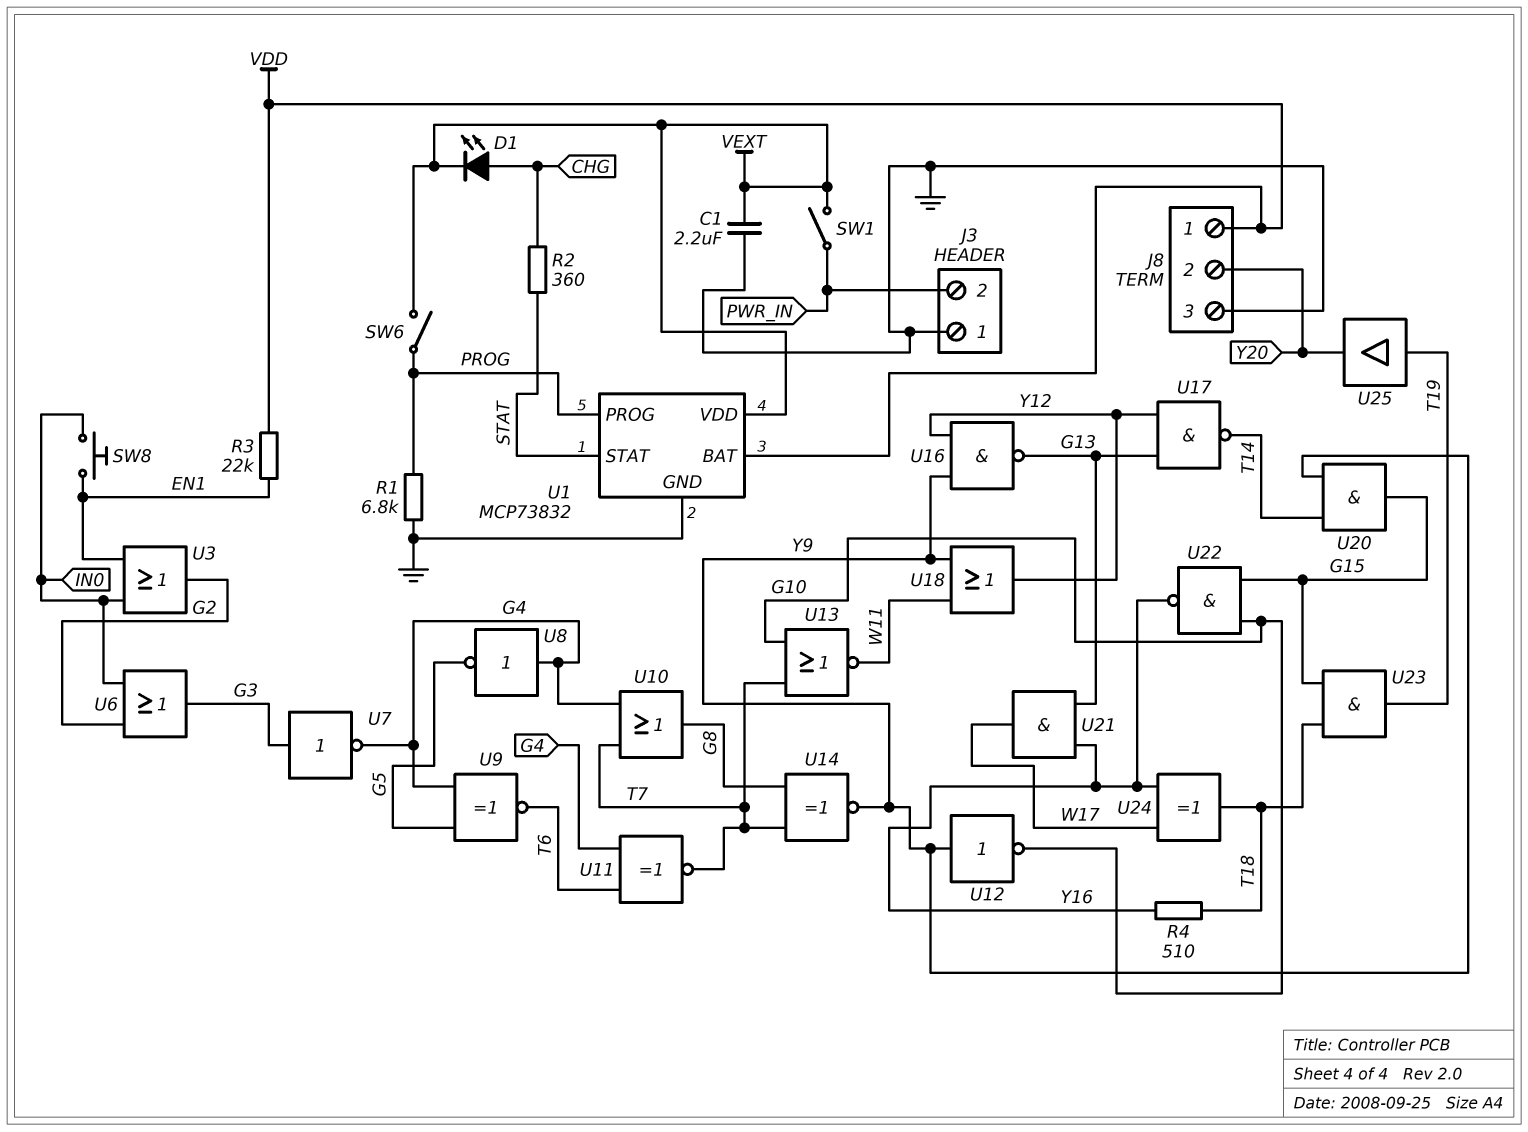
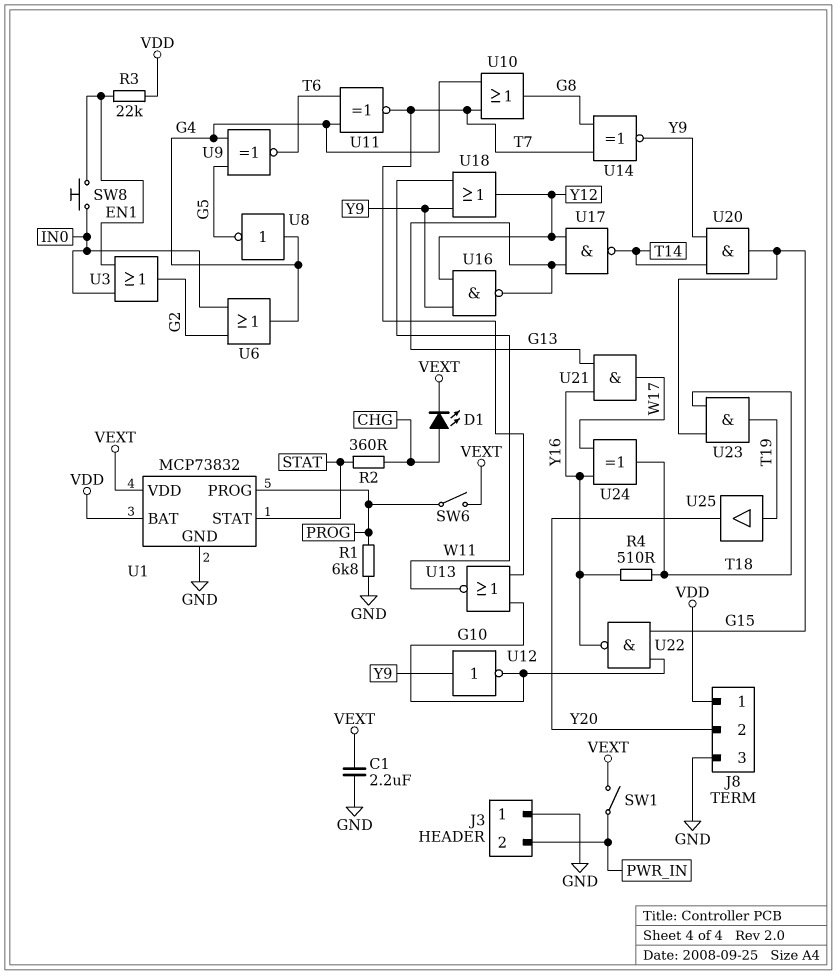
U6: OR (in G2, in IN0, out G3) -> OR (in G2, in IN0, out G4)
U7: NOT (in G3, out G4) -> none

